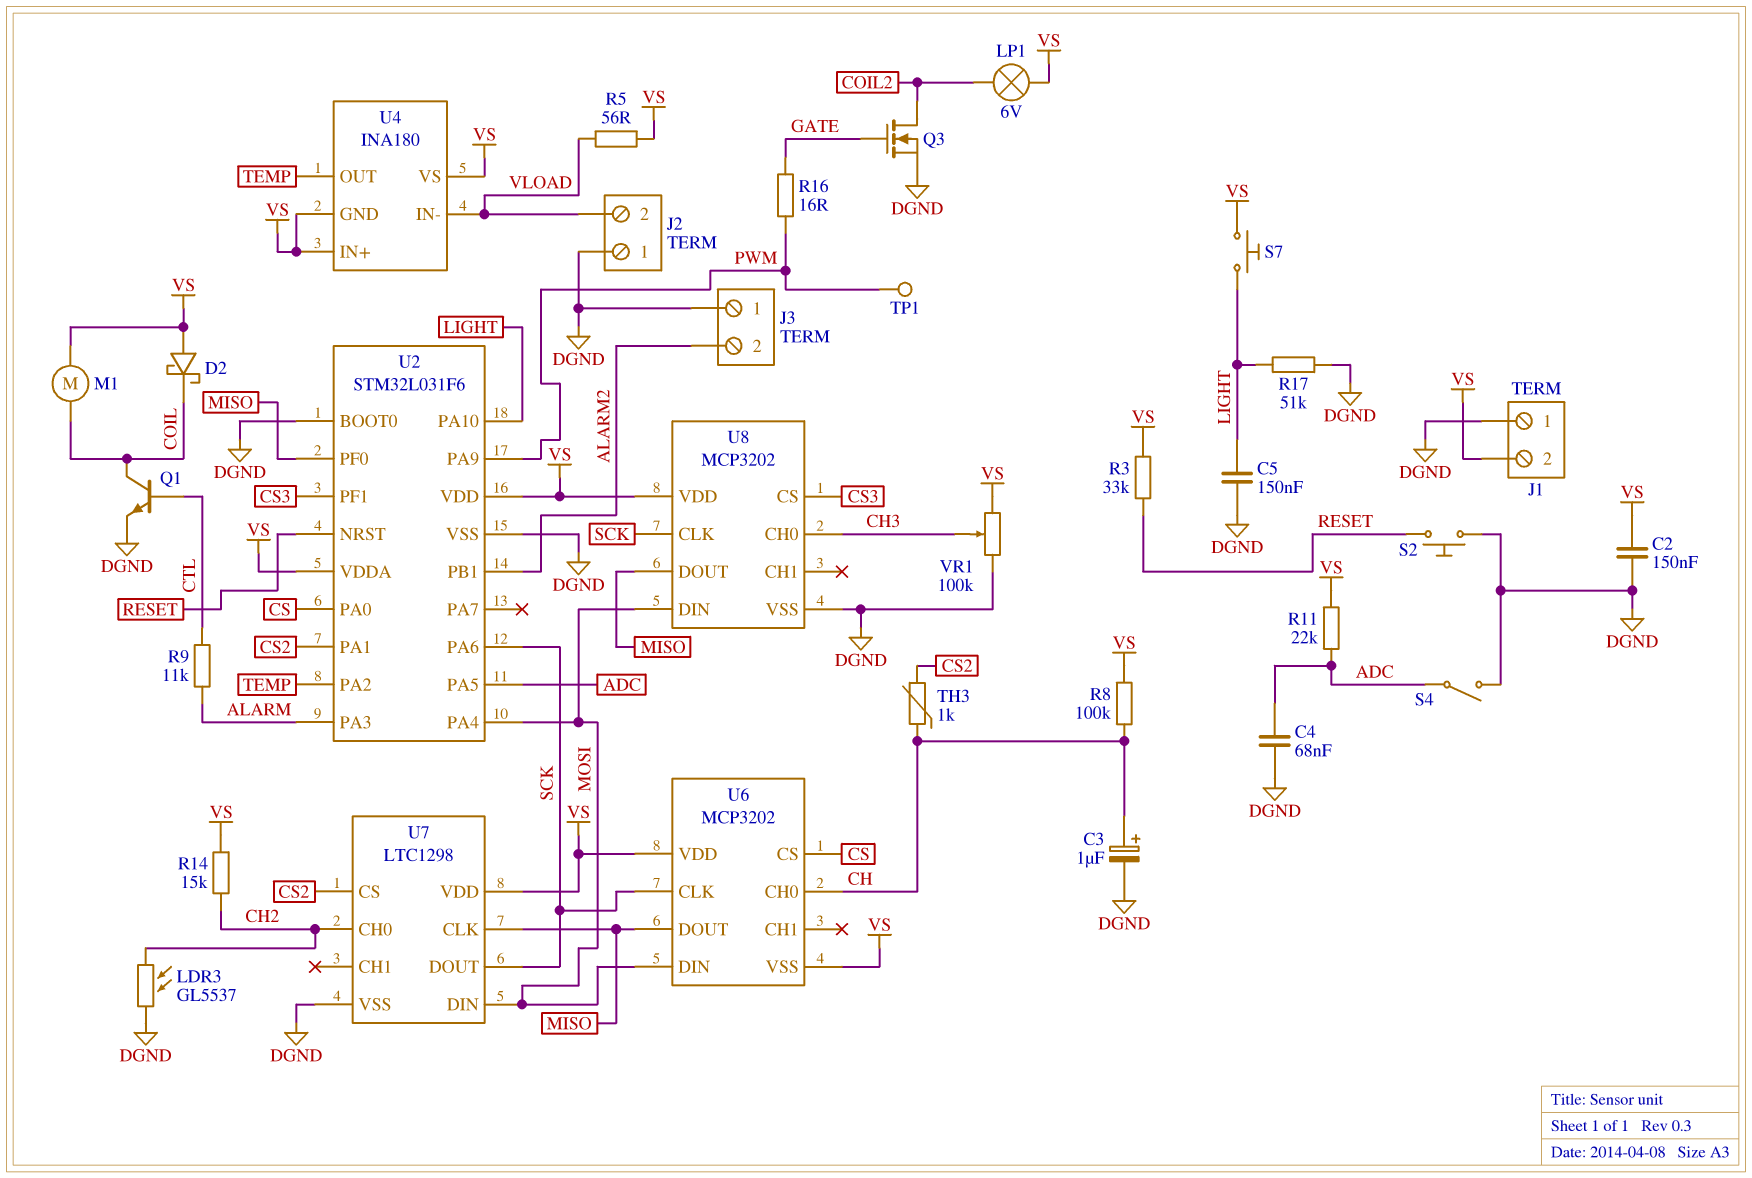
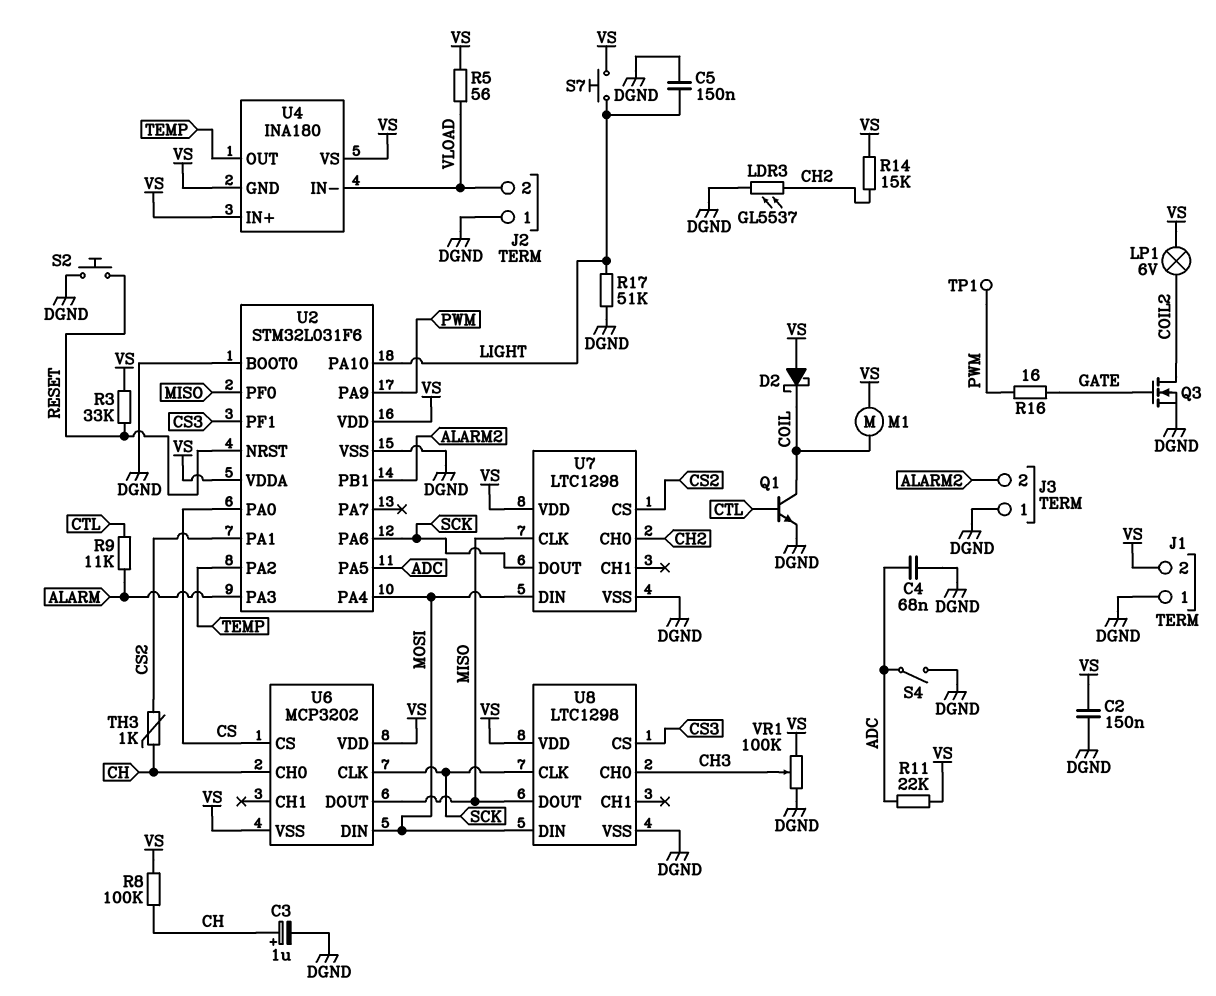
U8: MCP3202 -> LTC1298

